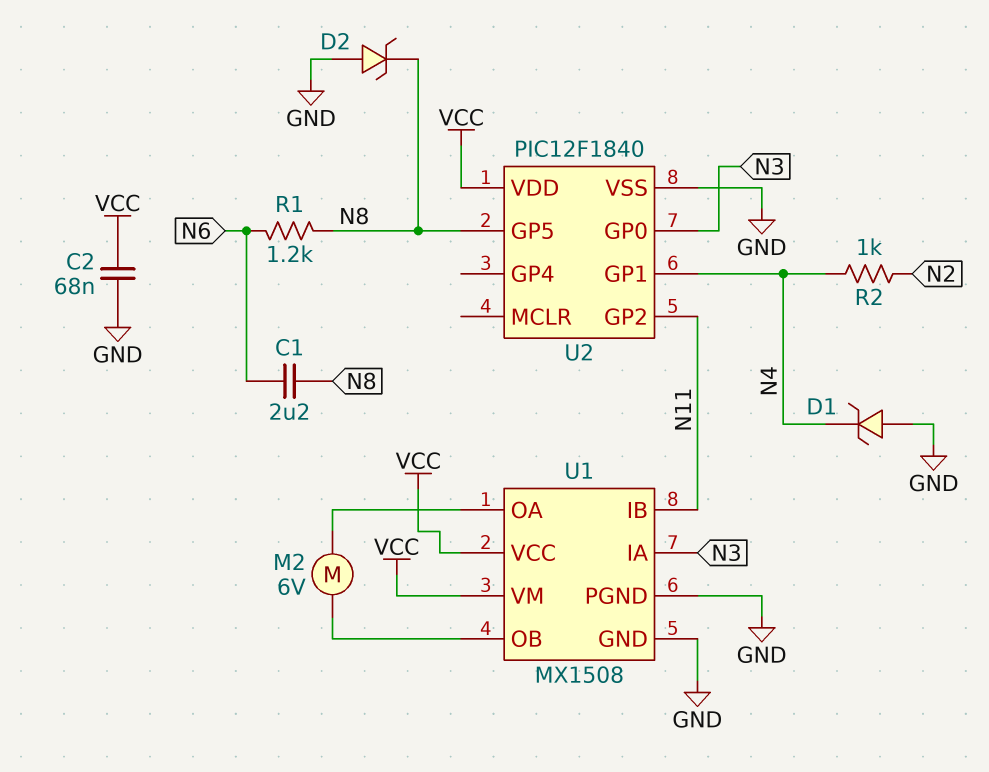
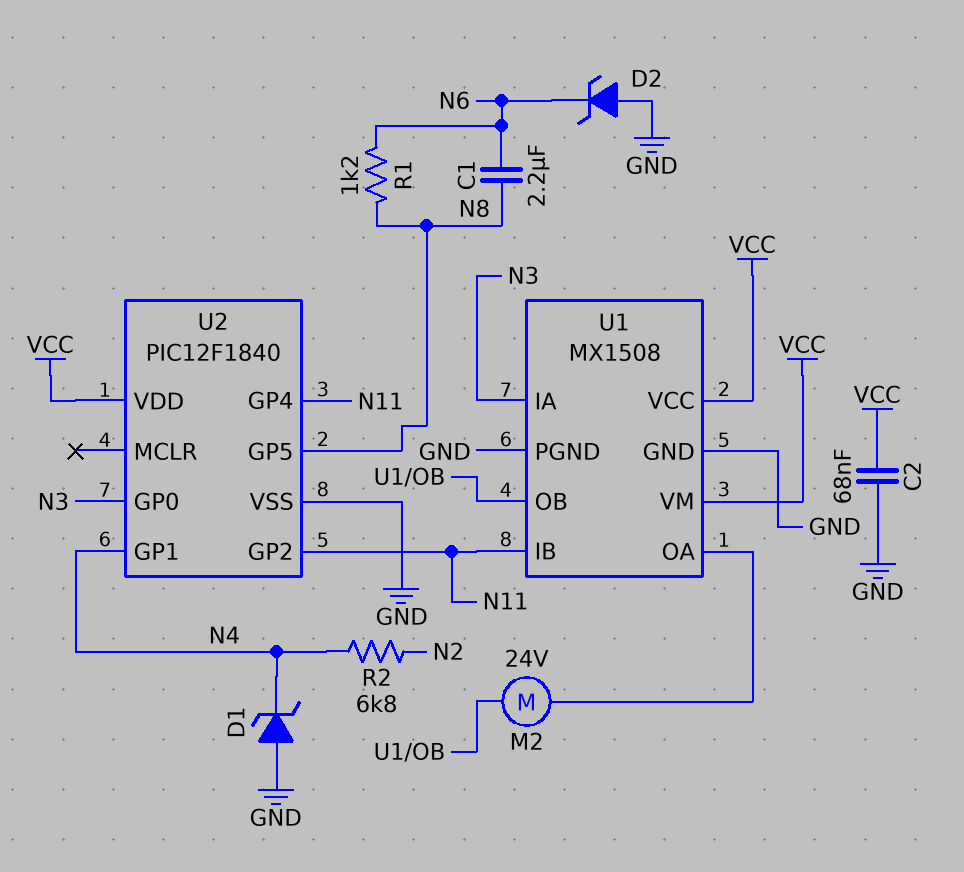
D2: zener (A GND, K N8) -> zener (A GND, K N6)
M2: motor 6V (U1/OA, U1/OB) -> motor 24V (U1/OA, U1/OB)
R2: 1k (N2, N4) -> 6.8k (N2, N4)
U2 pin GP4: none -> N11

